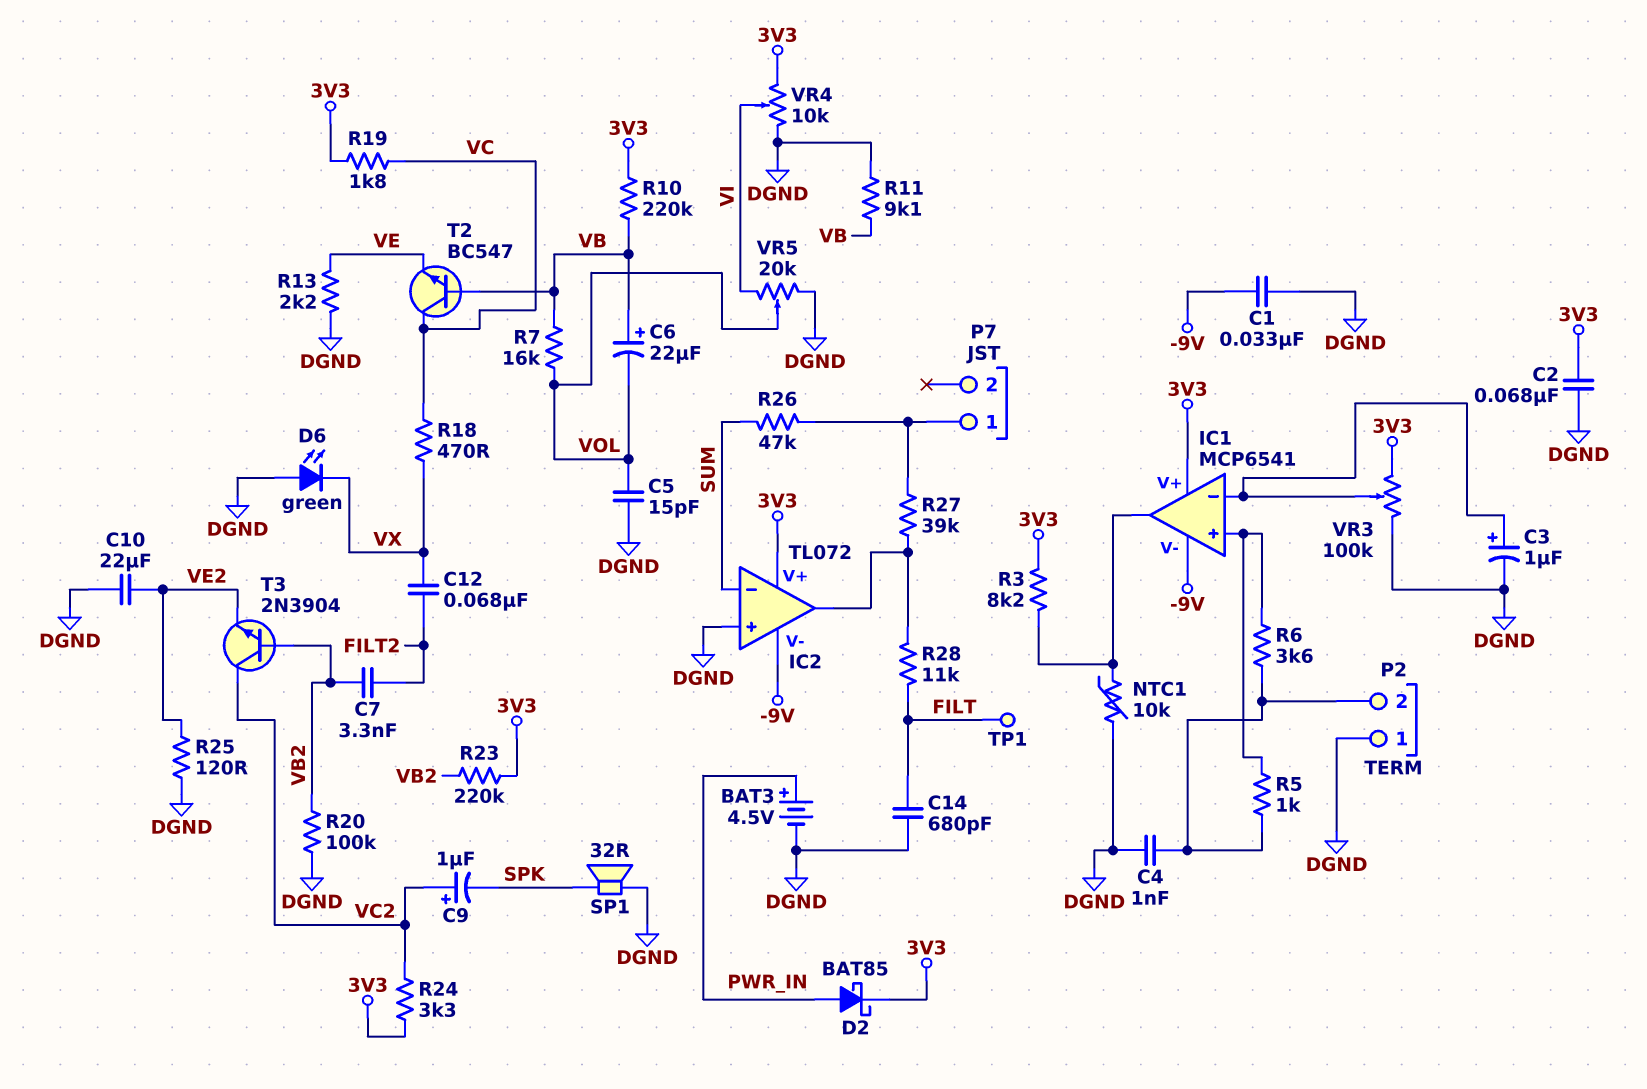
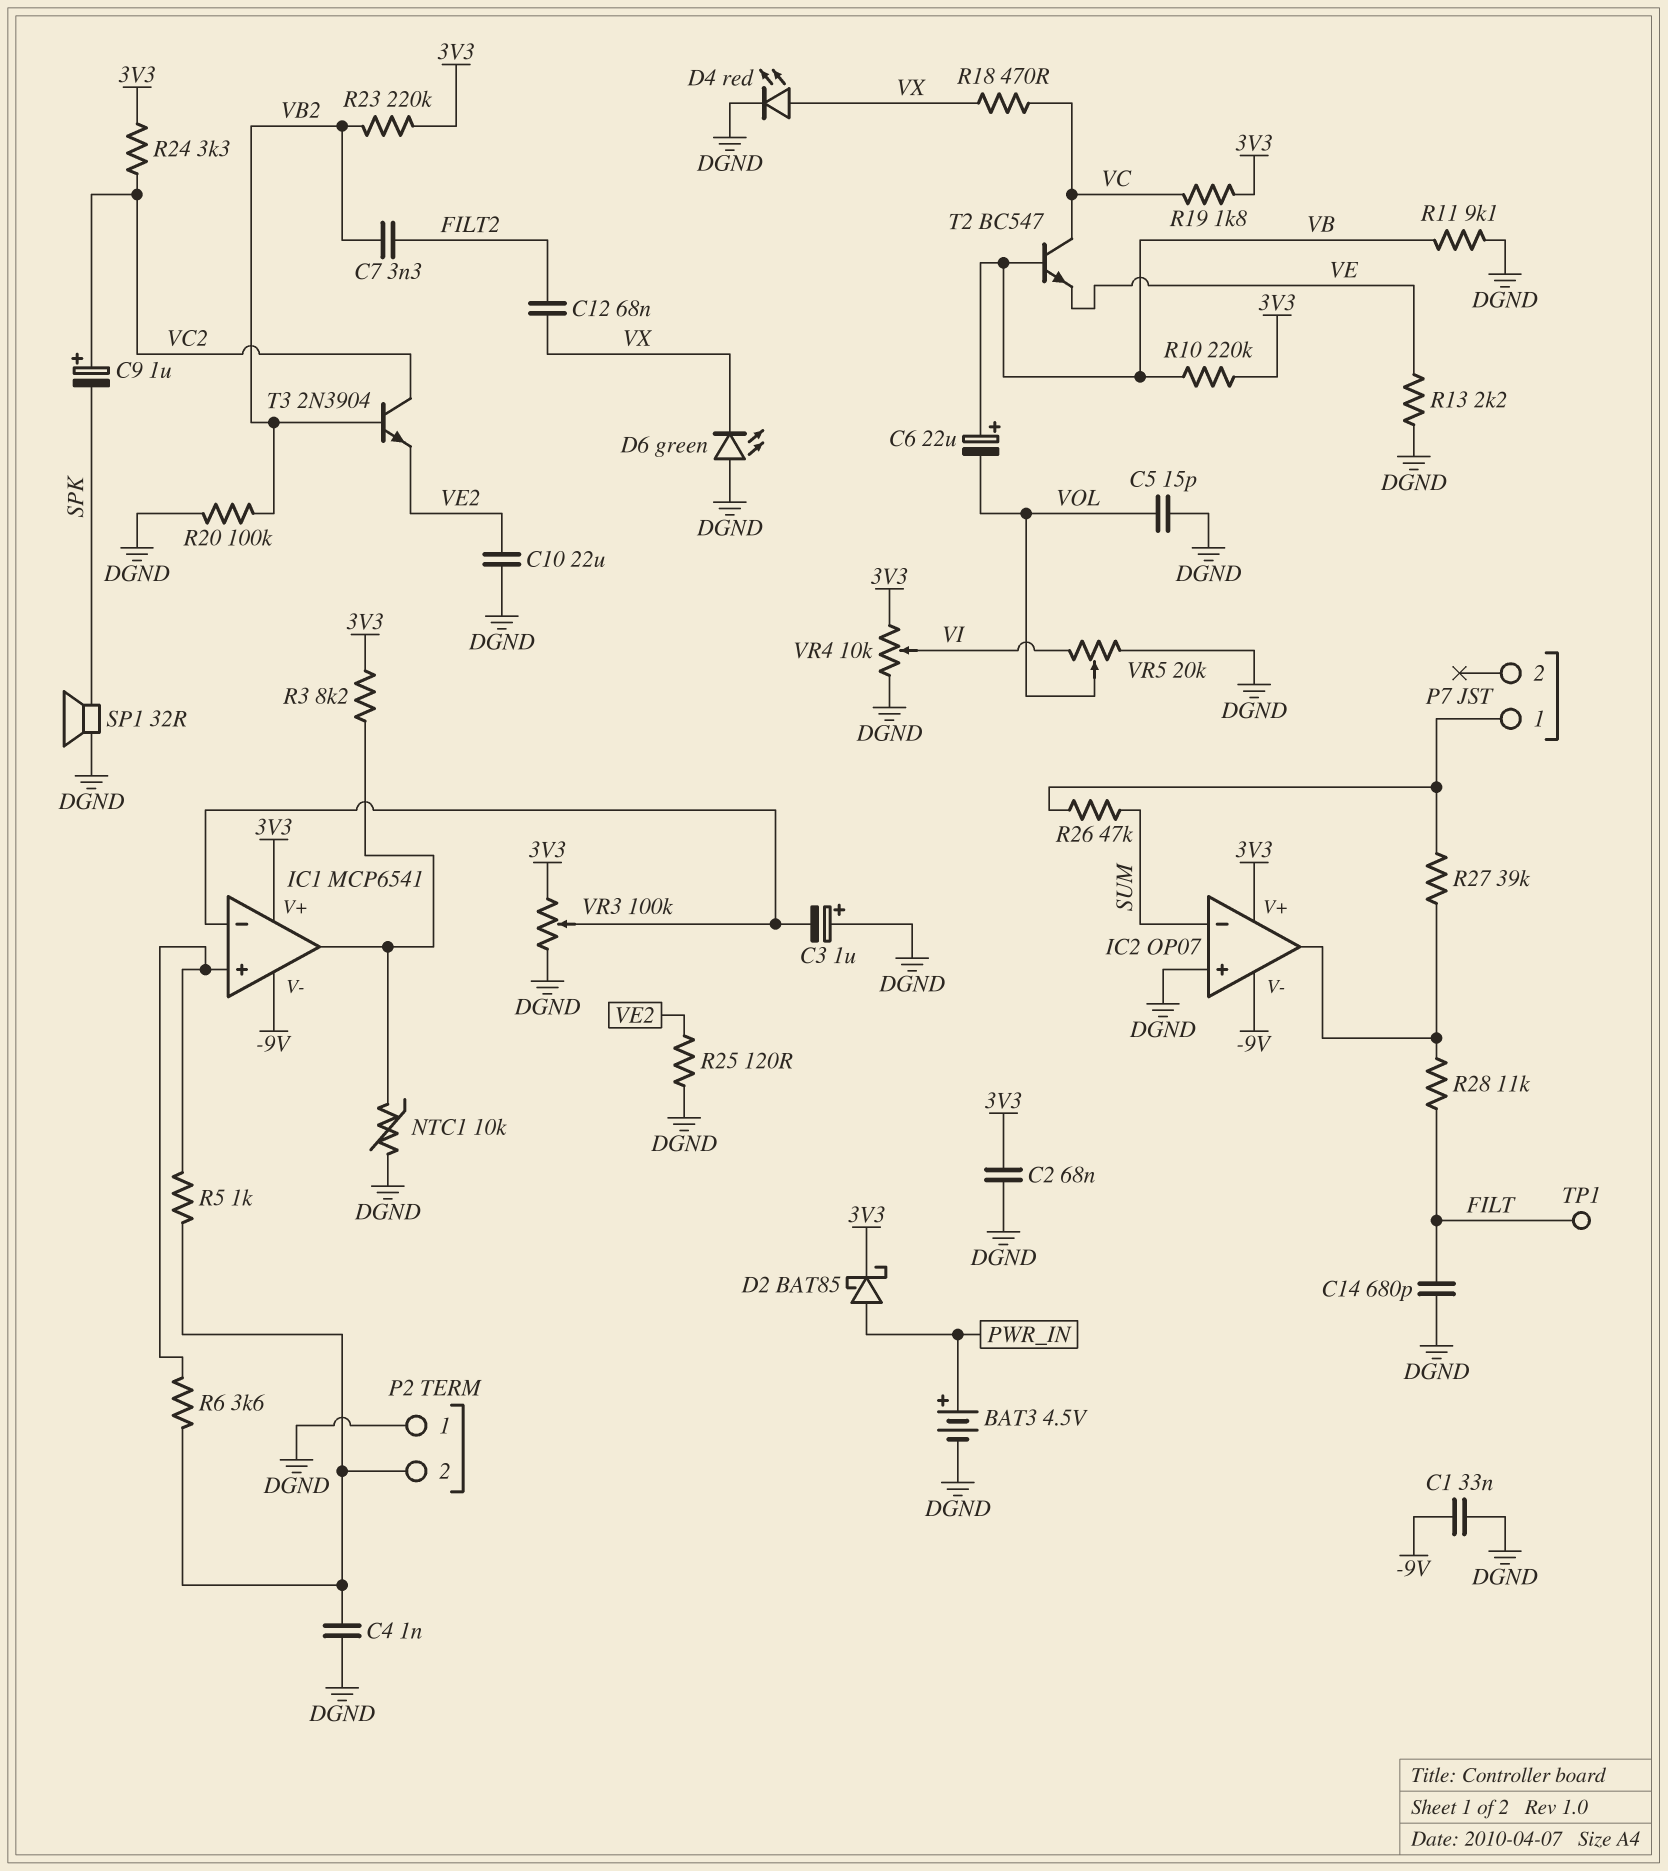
C3: 1uF (plus IC1/in-, minus DGND) -> 1uF (plus DGND, minus IC1/in-)
D4: none -> LED red (A VX, K DGND)
IC2: TL072 -> OP07
R7: 16k (VB, VOL) -> none

